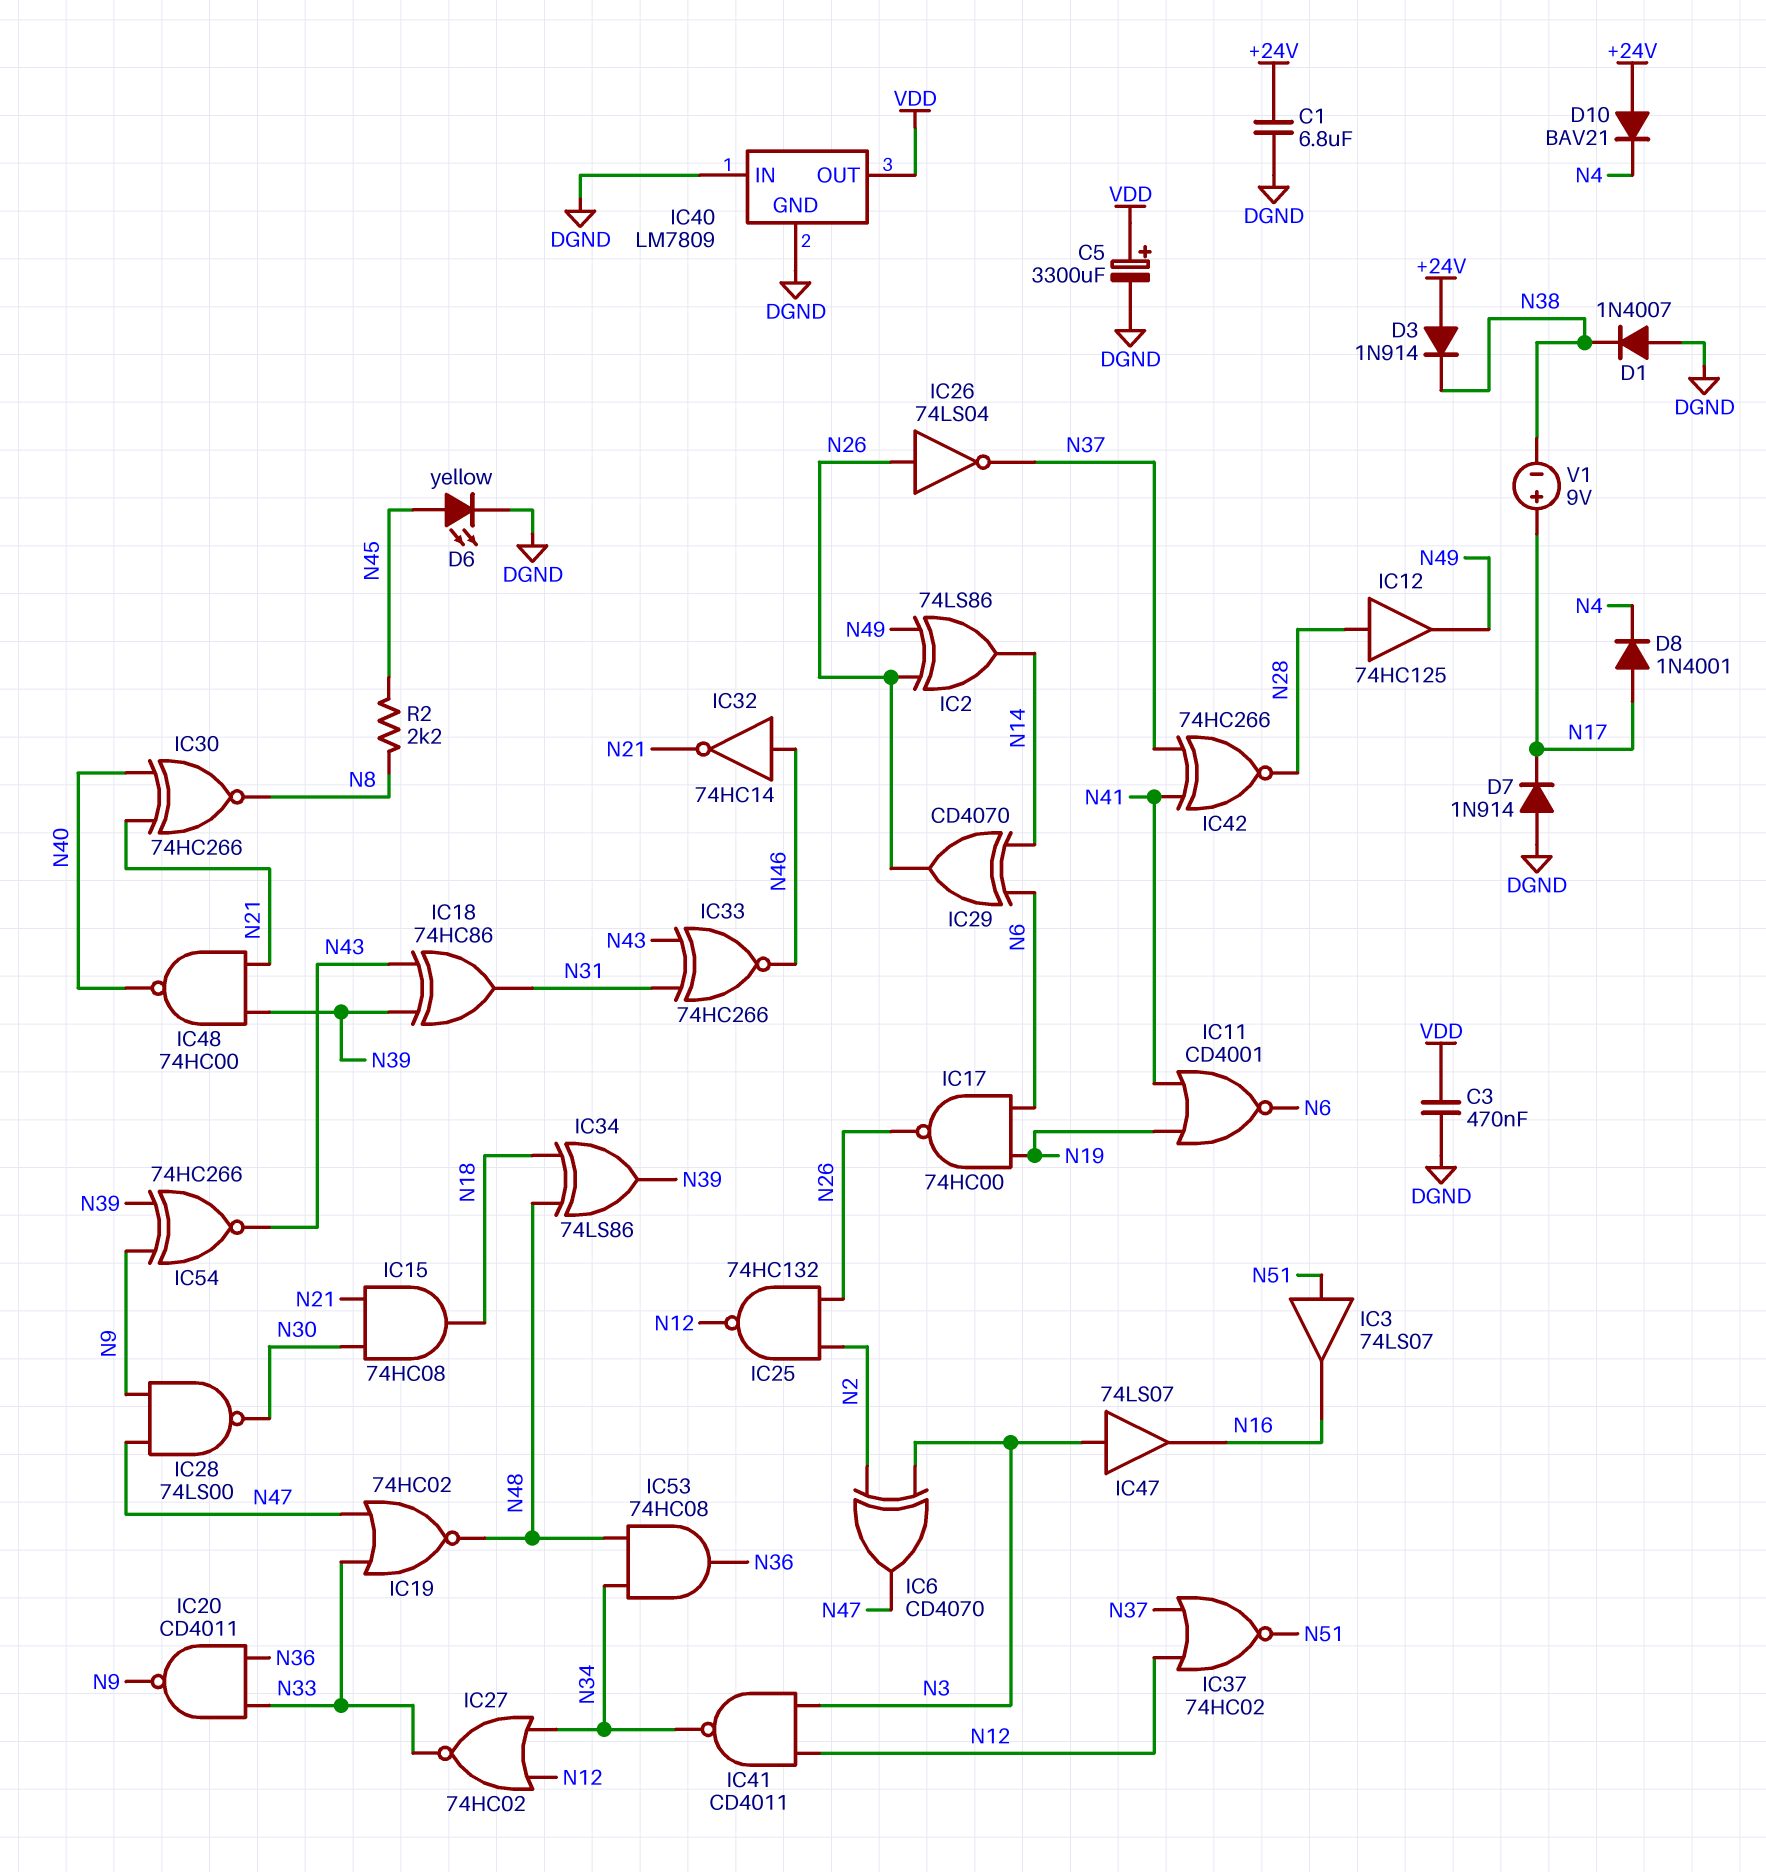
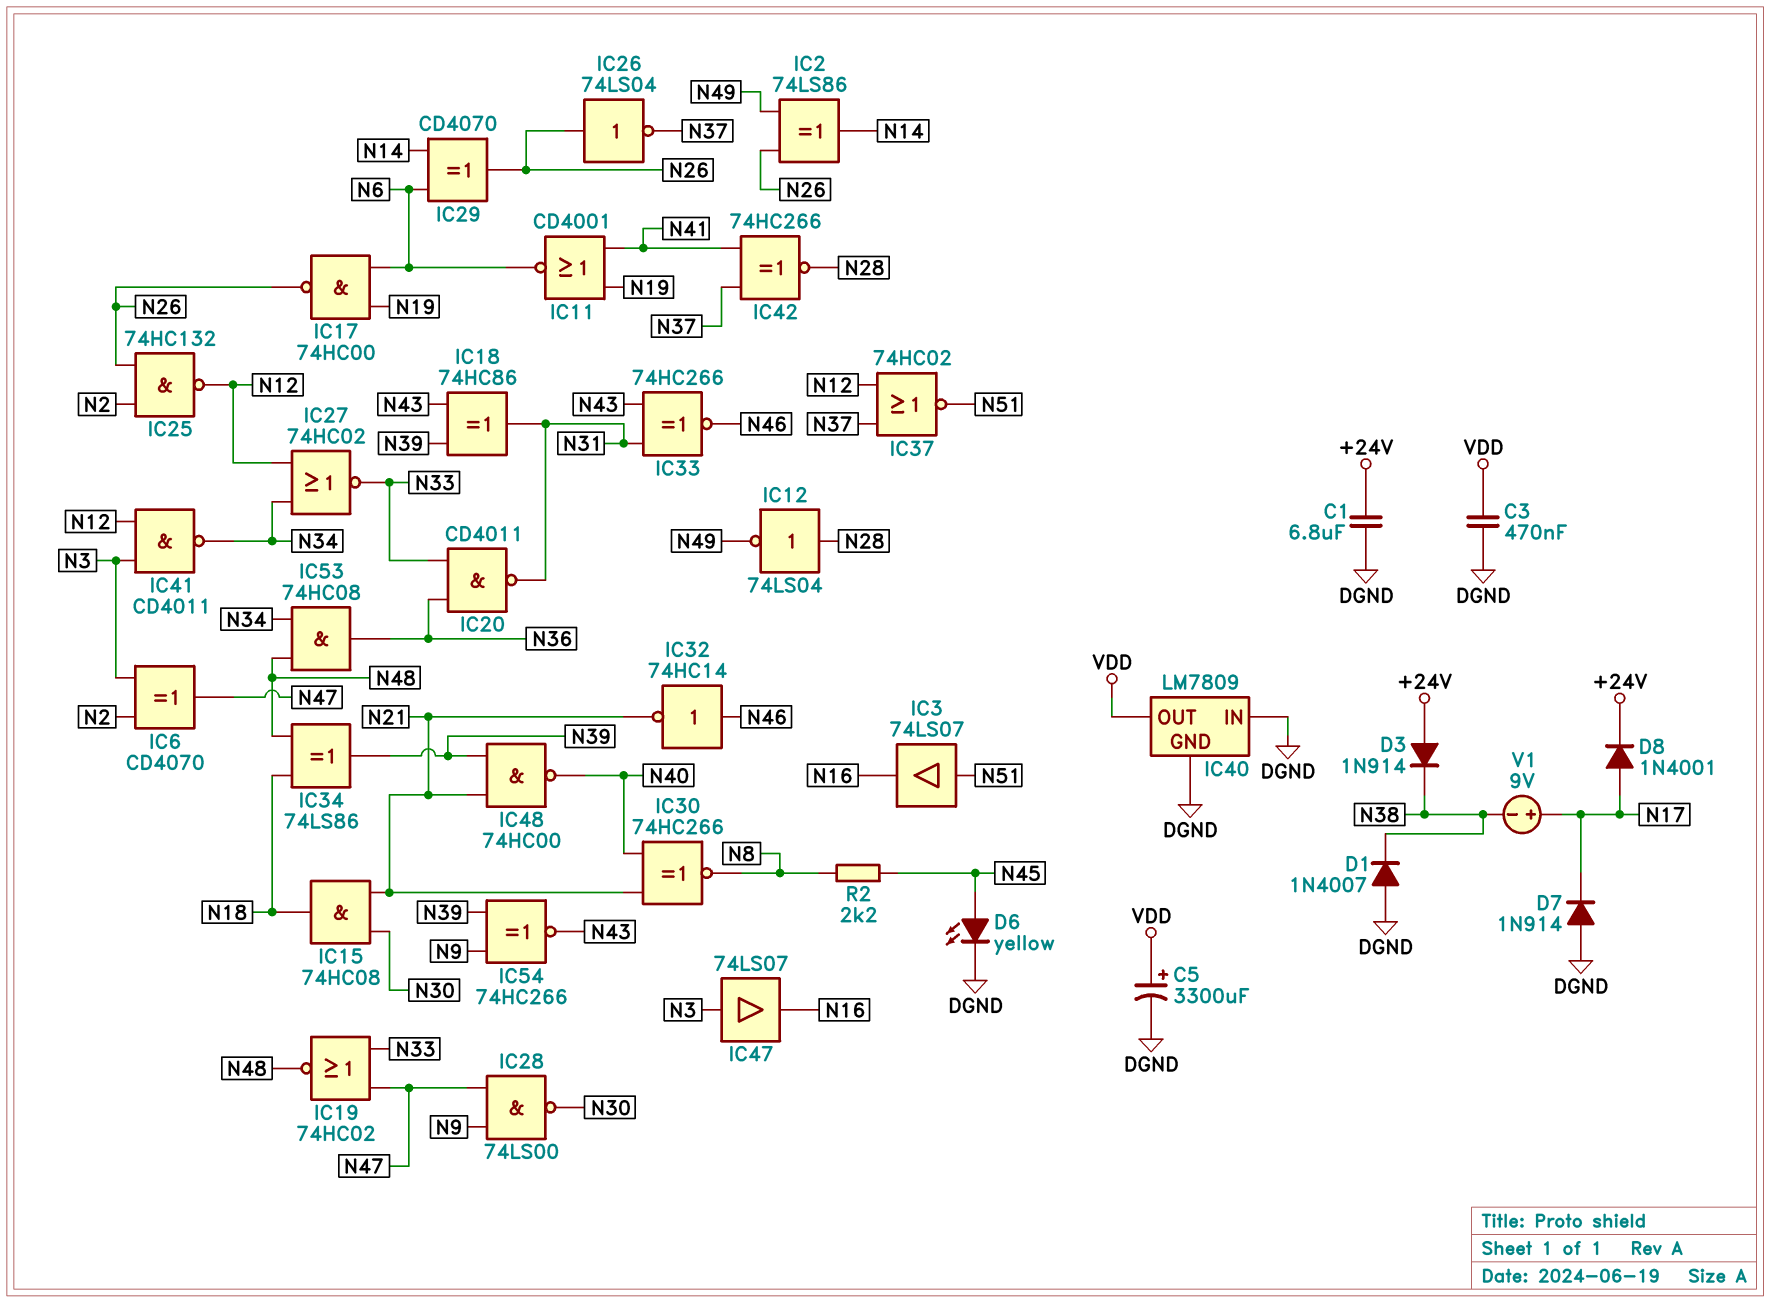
D8: diode 1N4001 (A N17, K N4) -> diode 1N4001 (A N17, K +24V)
D10: diode BAV21 (A +24V, K N4) -> none
IC12: buffer 74HC125 (in N28, out N49) -> NOT 74LS04 (in N28, out N49)
IC20: NAND CD4011 (in N33, in N36, out N9) -> NAND CD4011 (in N33, in N36, out N31)

